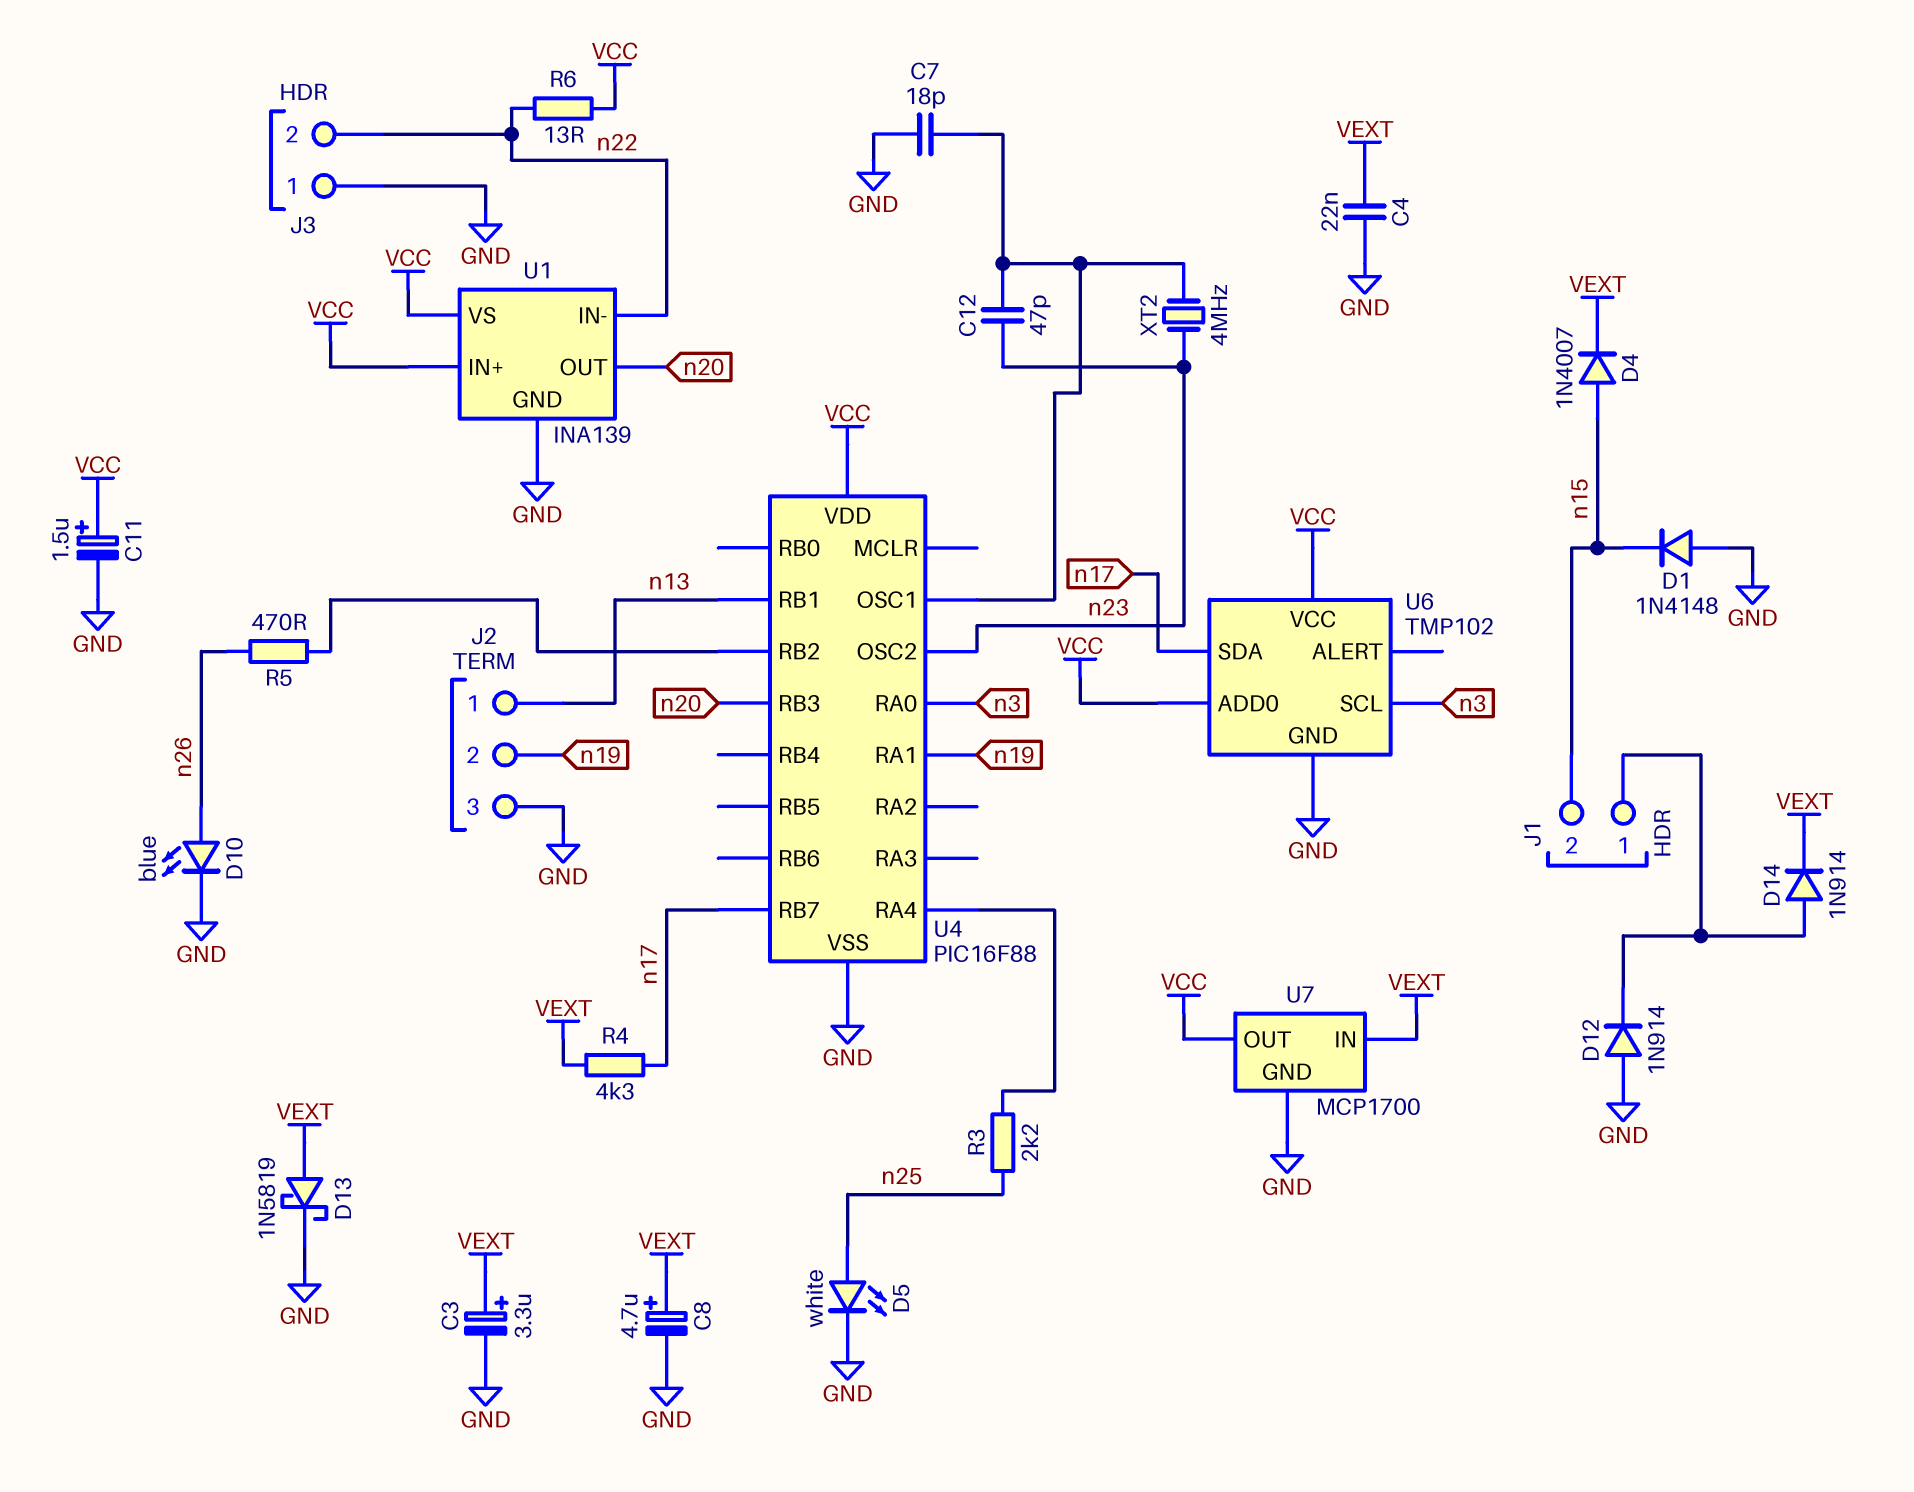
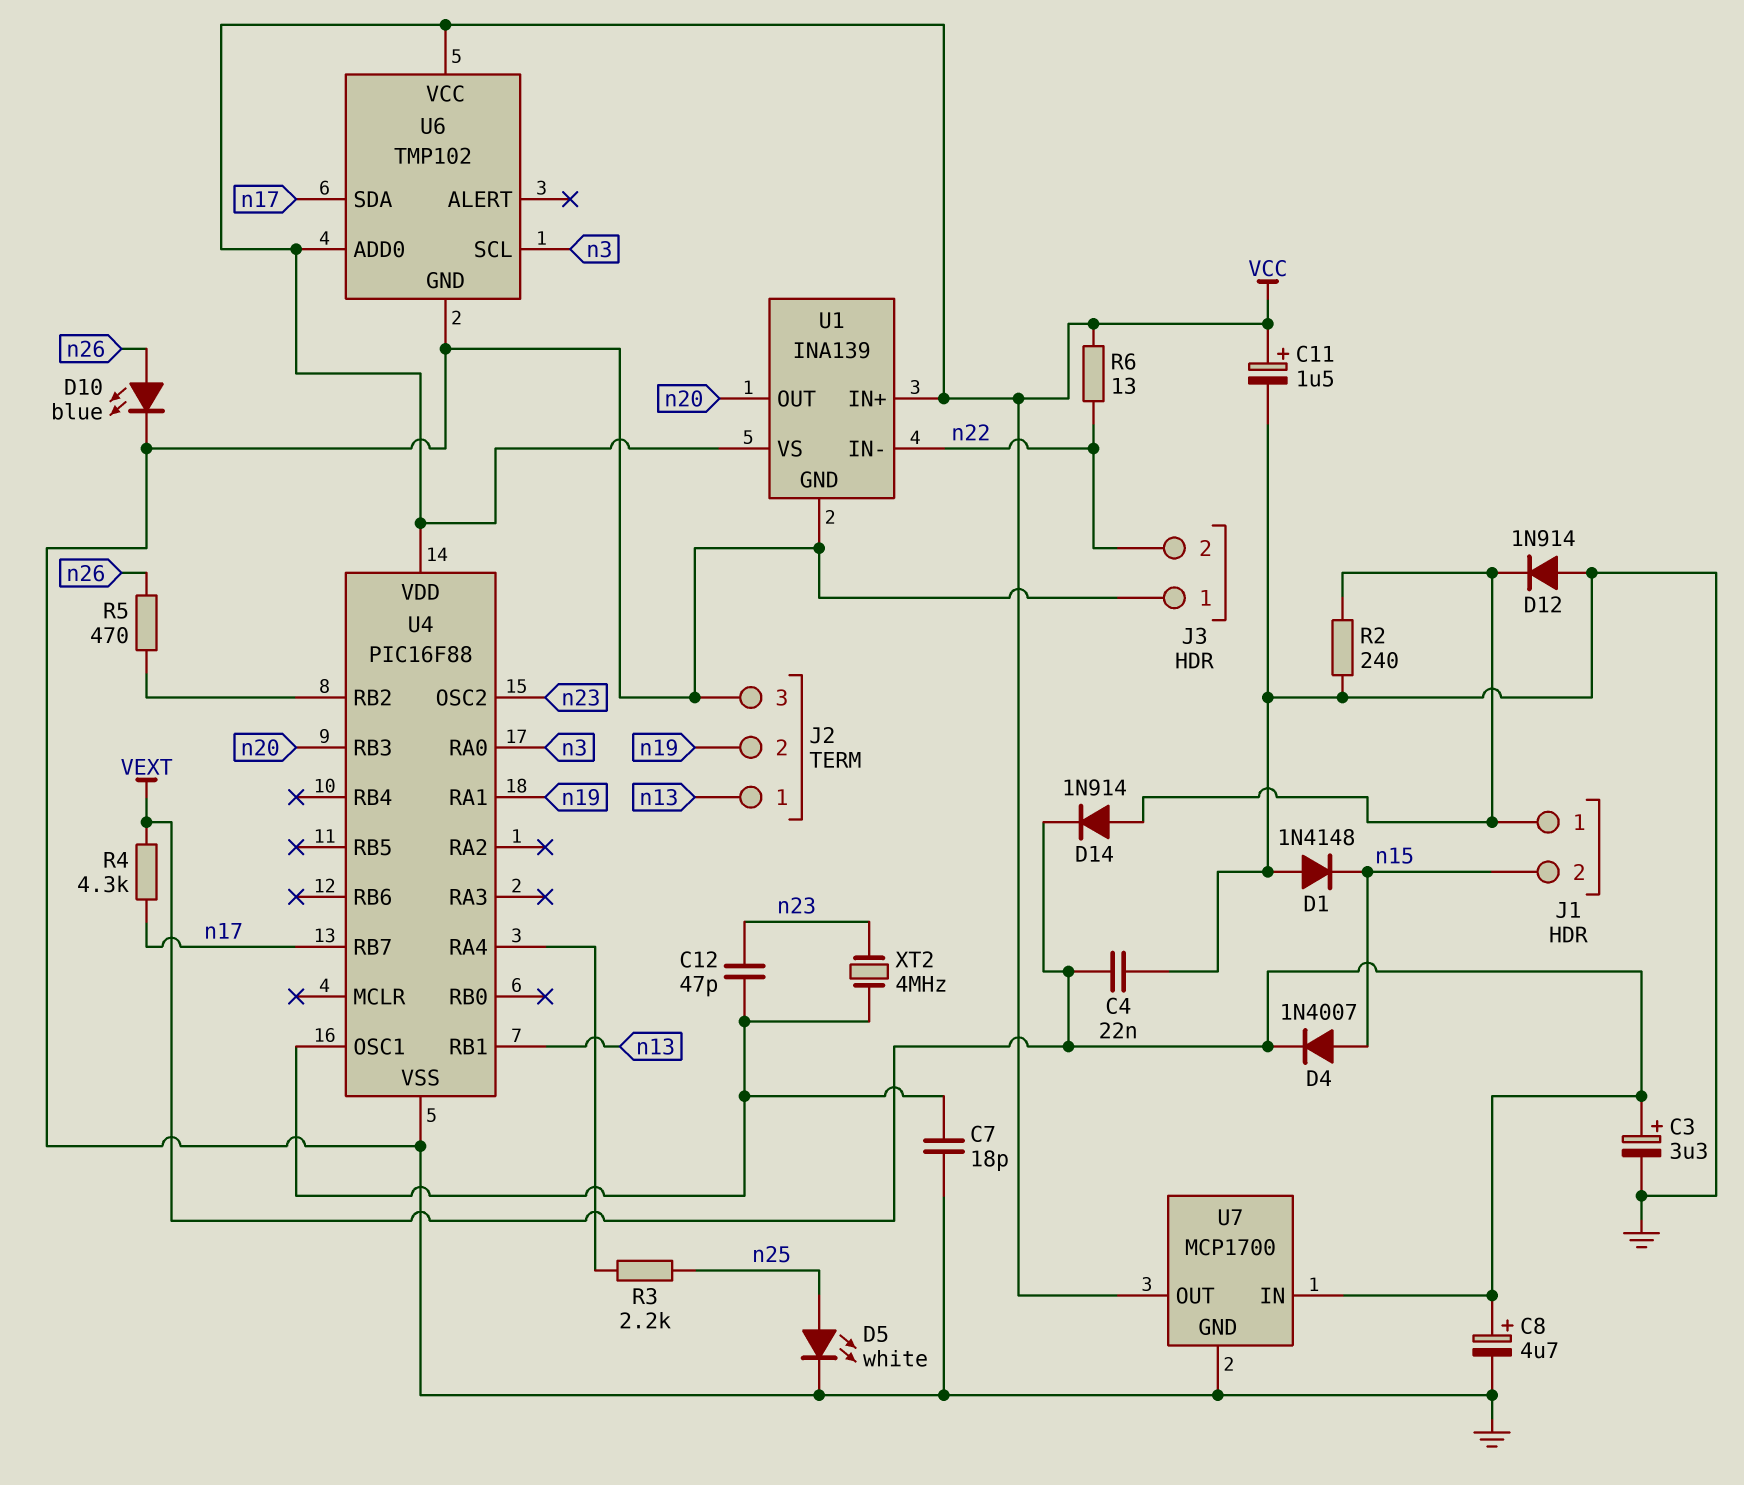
D13: schottky 1N5819 (A VEXT, K GND) -> none
R2: none -> 240 (GND, J1/1)

